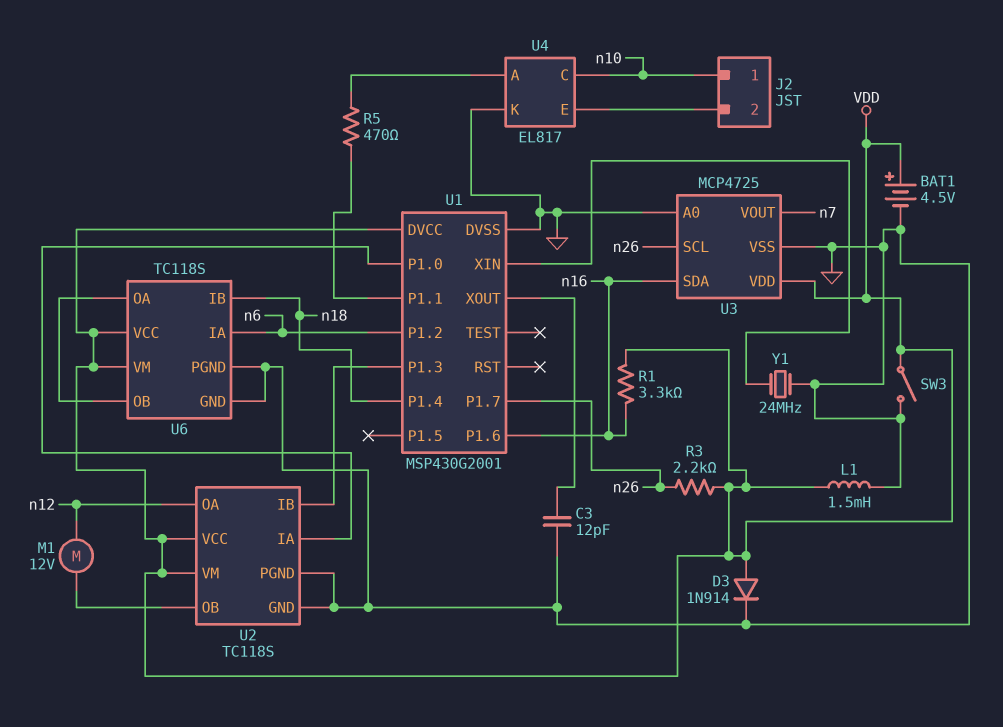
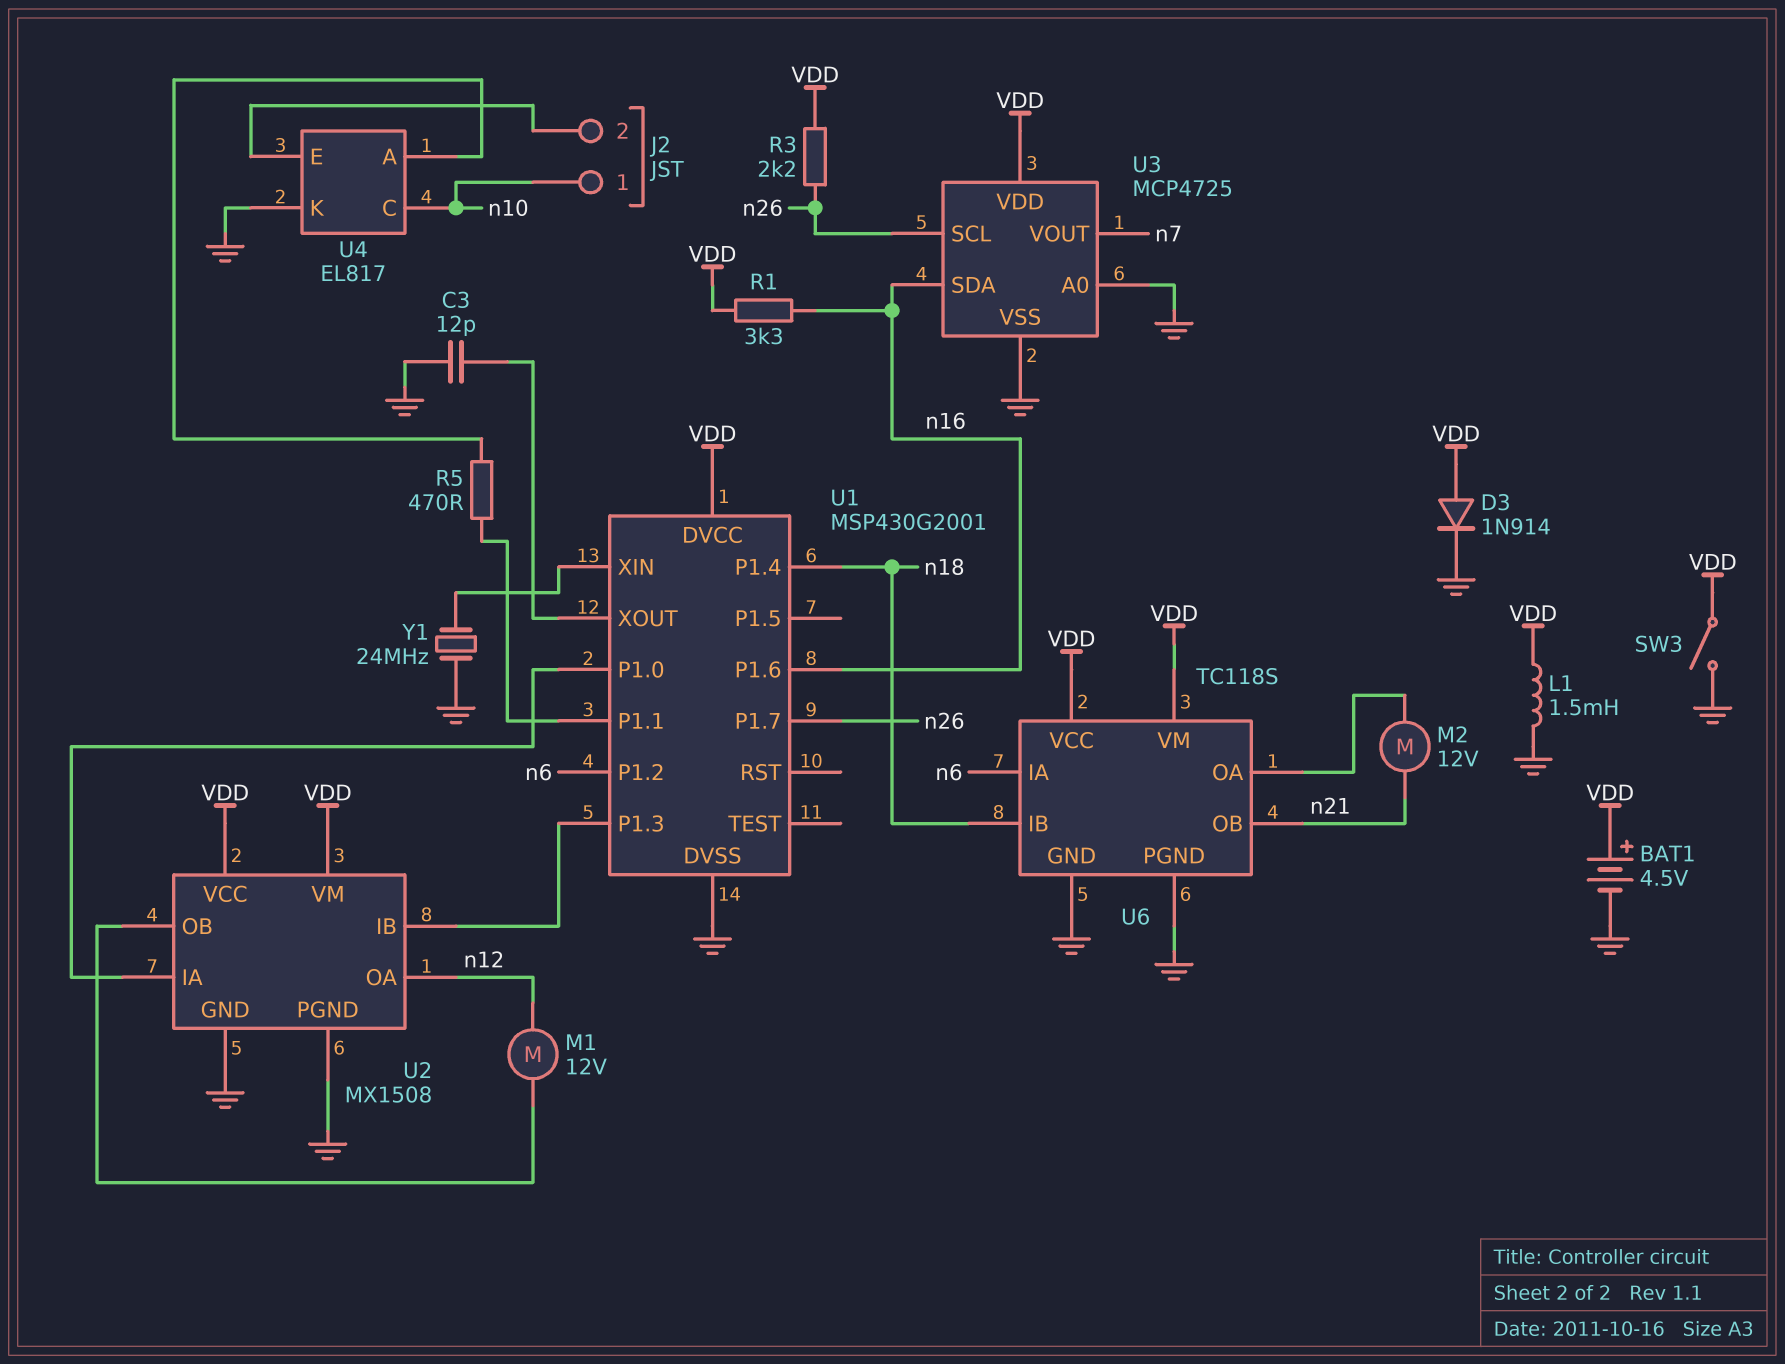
M2: none -> motor 12V (U6/OA, n21)
U2: TC118S -> MX1508
U6 pin OB: U6/OA -> n21

